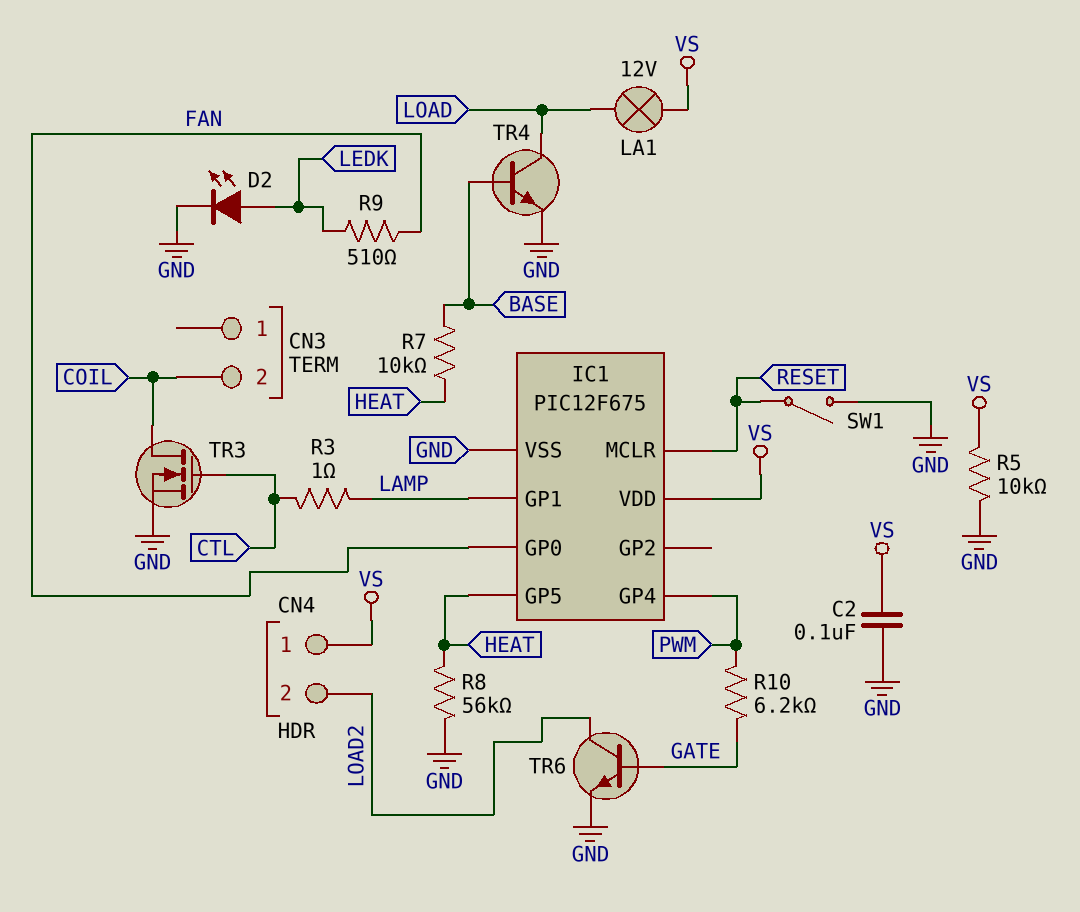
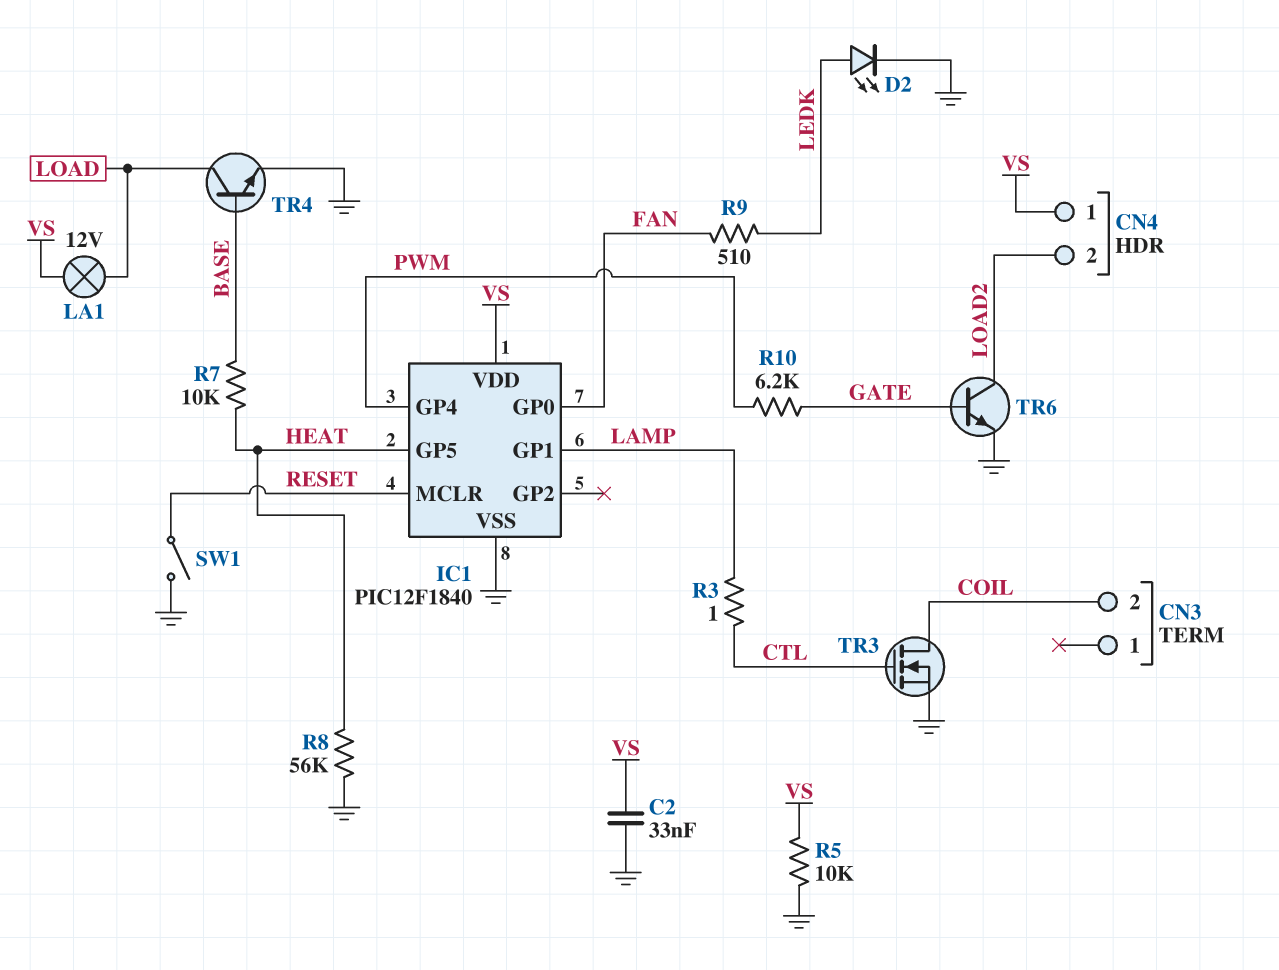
C2: 100nF (GND, VS) -> 33nF (GND, VS)
IC1: PIC12F675 -> PIC12F1840

